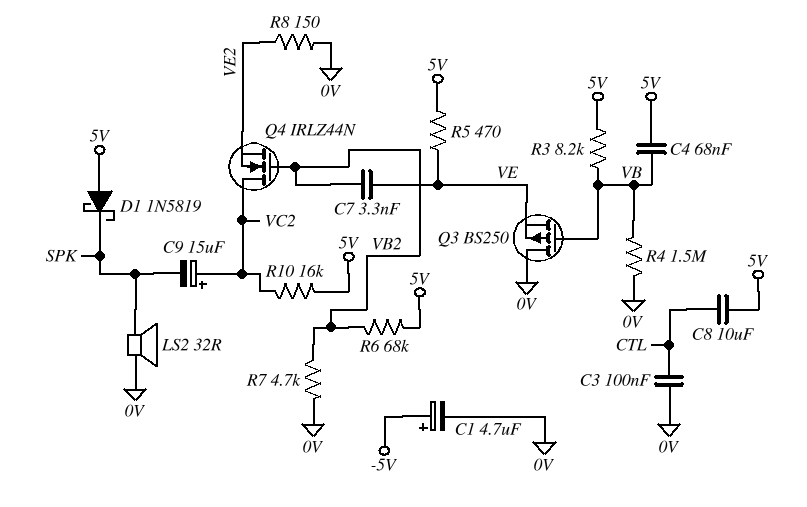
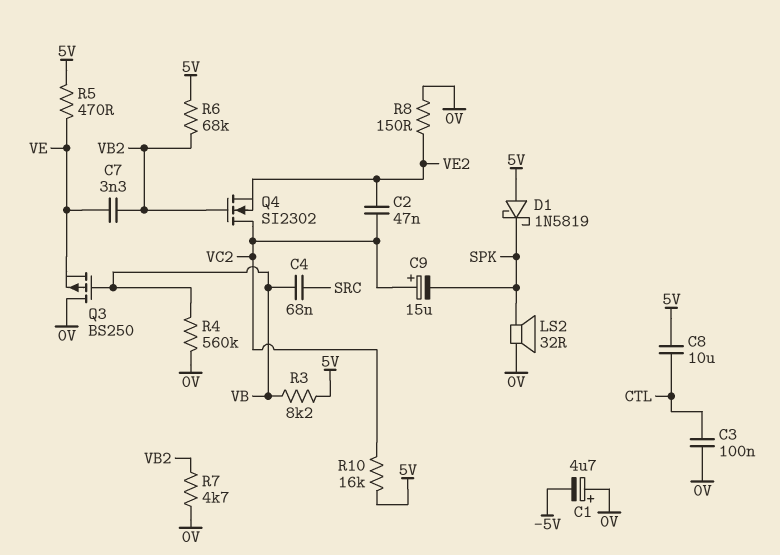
C1: 4.7uF (plus -5V, minus 0V) -> 4.7uF (plus 0V, minus -5V)
C2: none -> 47nF (VC2, VE2)
C4: 68nF (5V, VB) -> 68nF (SRC, VB)
Q4: NMOS IRLZ44N (G VB2, D VC2, S VE2) -> NMOS SI2302 (G VB2, D VC2, S VE2)
R4: 1.5M (0V, VB) -> 560k (0V, VB)

